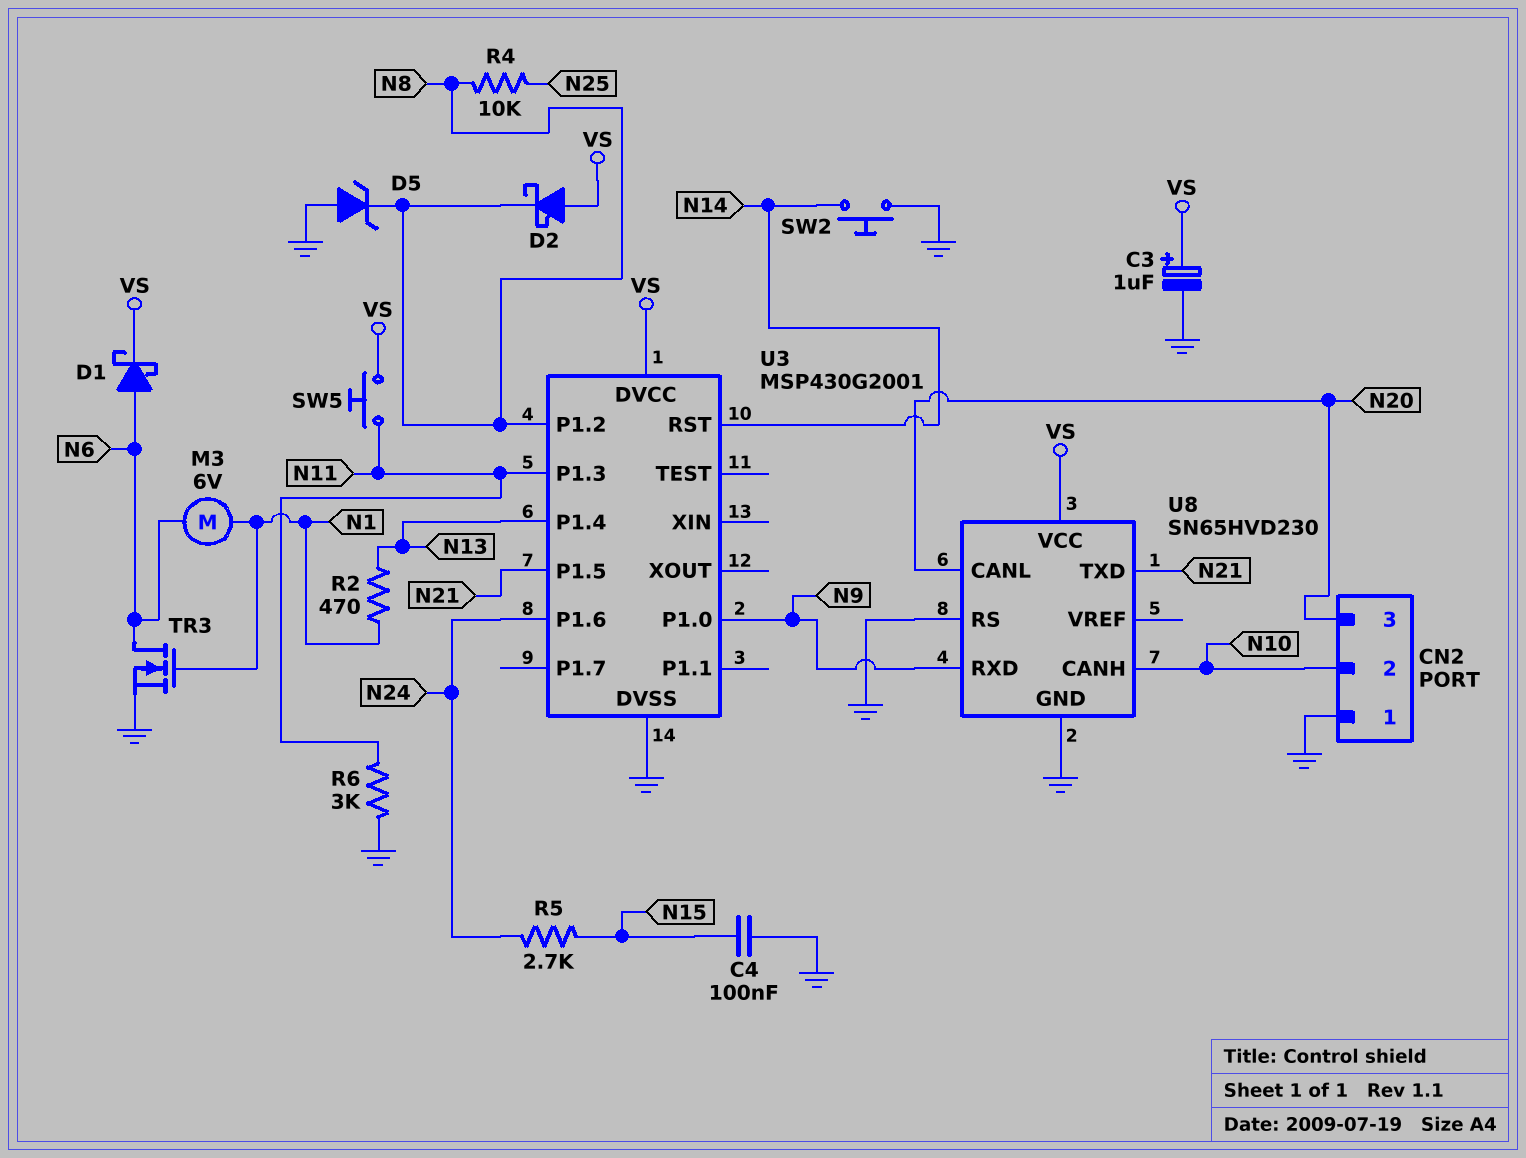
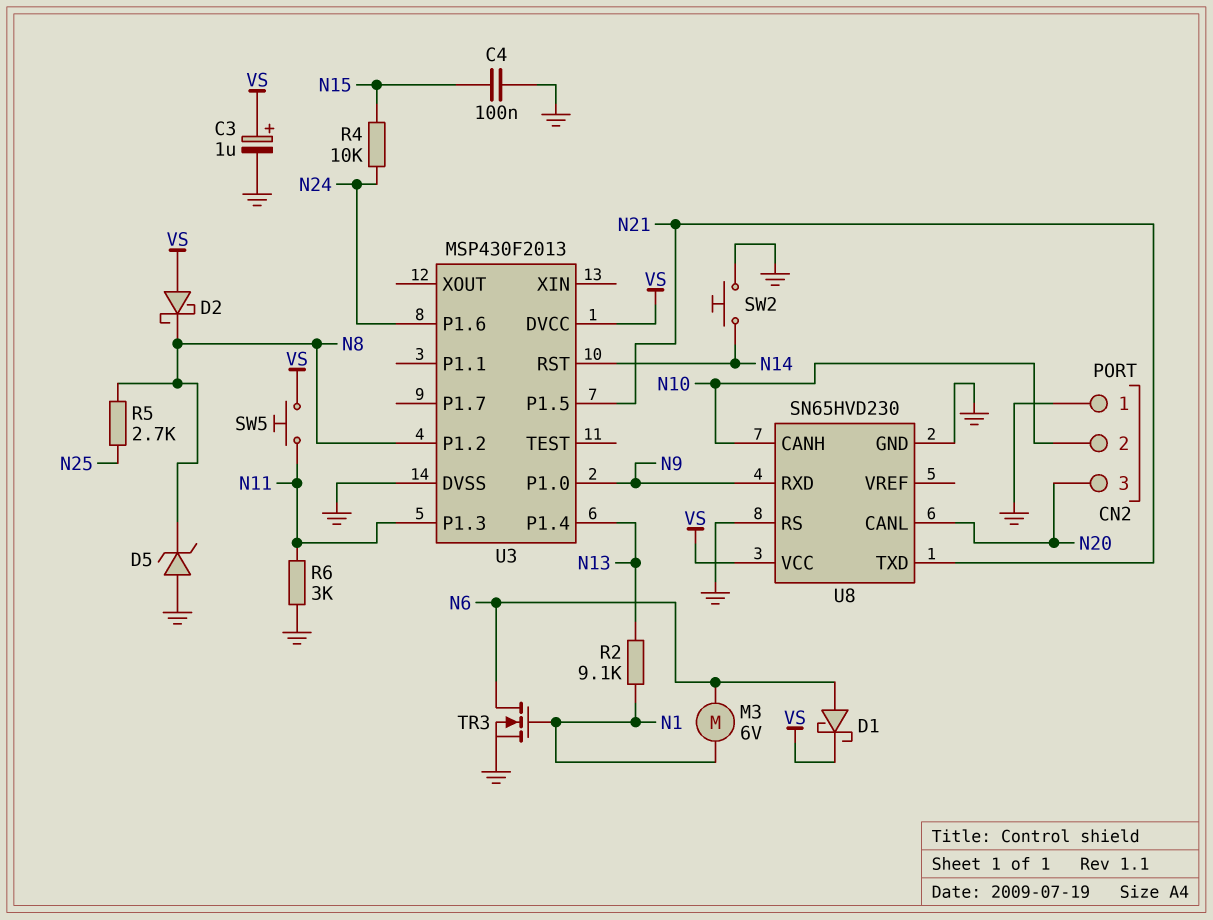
R2: 470 (N1, N13) -> 9.1k (N1, N13)
R4: 10k (N8, N25) -> 10k (N15, N24)
R5: 2.7k (N15, N24) -> 2.7k (N8, N25)
U3: MSP430G2001 -> MSP430F2013

